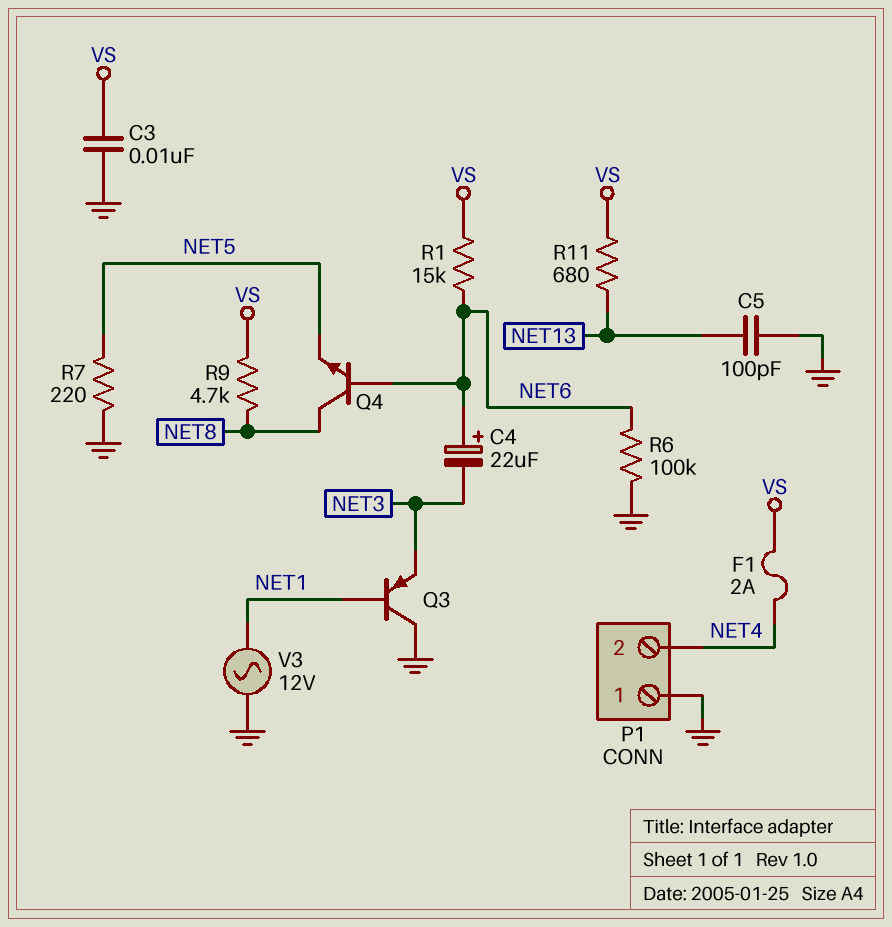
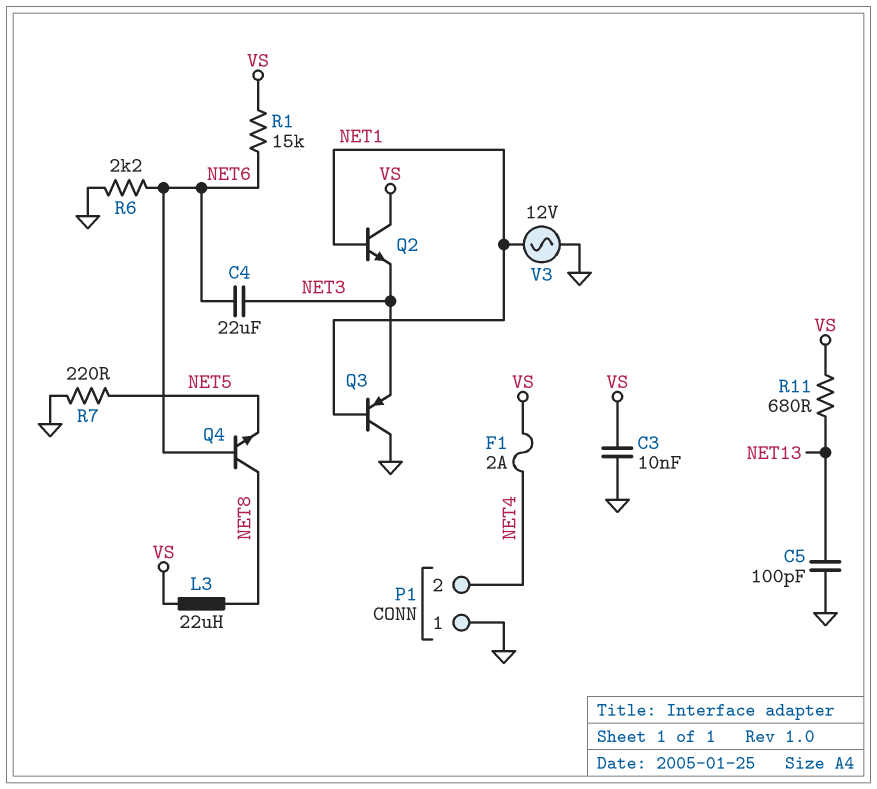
C4: 22uF (plus NET6, minus NET3) -> 22uF (NET3, NET6)
L3: none -> 22uH (NET8, VS)
Q2: none -> NPN (B NET1, C VS, E NET3)
R6: 100k (GND, NET6) -> 2.2k (GND, NET6)
R9: 4.7k (NET8, VS) -> none

